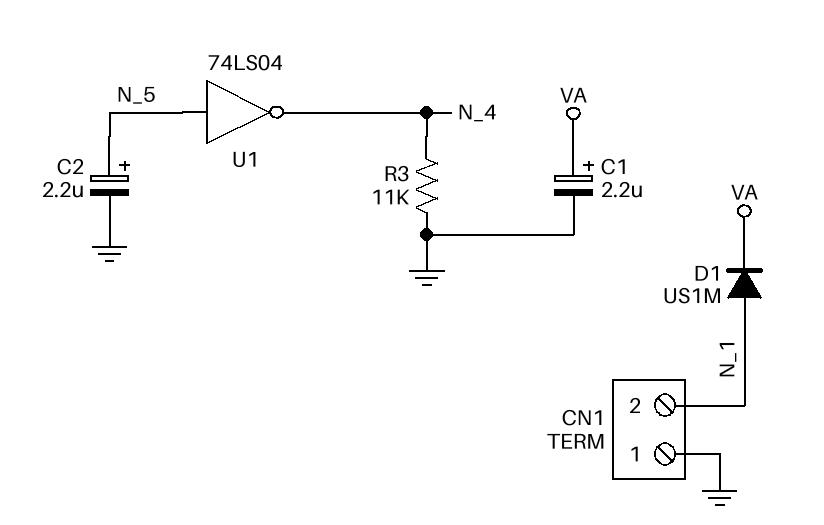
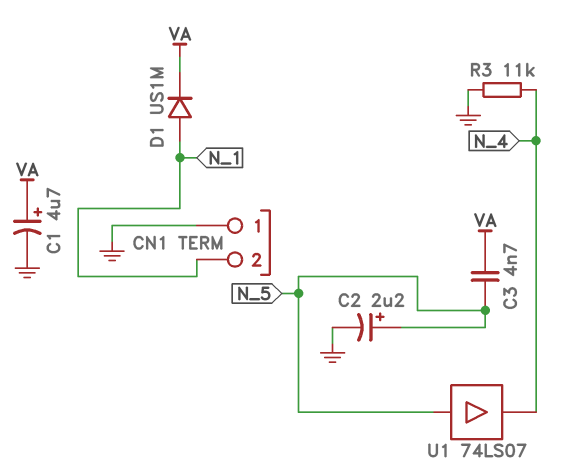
C1: 2.2uF (plus VA, minus GND) -> 4.7uF (plus VA, minus GND)
C3: none -> 4.7nF (N_5, VA)
U1: NOT 74LS04 (in N_5, out N_4) -> buffer 74LS07 (in N_5, out N_4)

